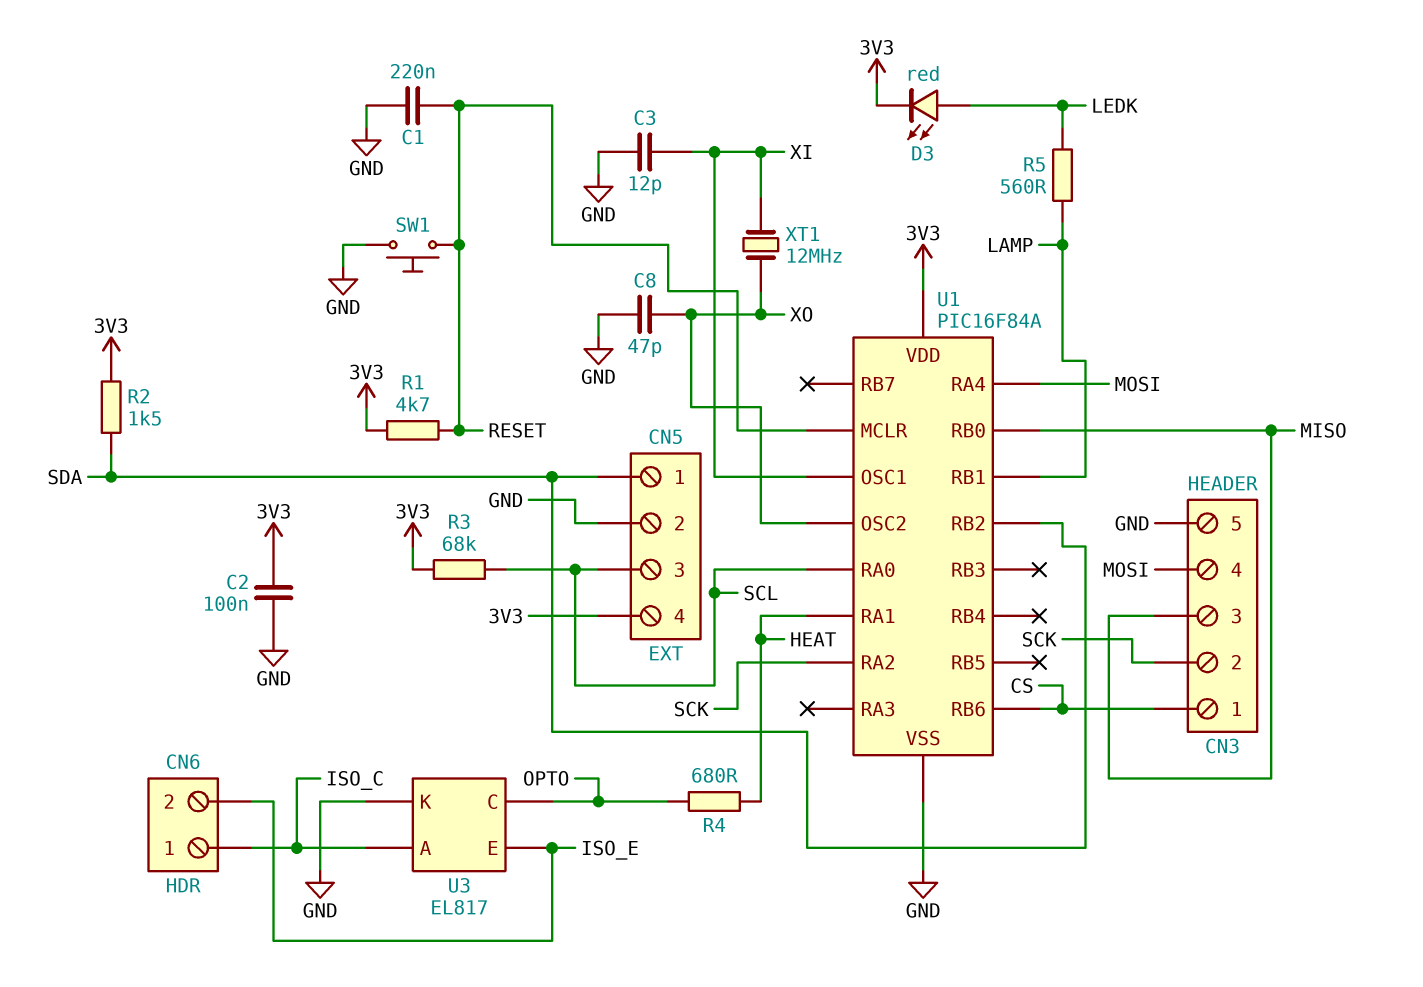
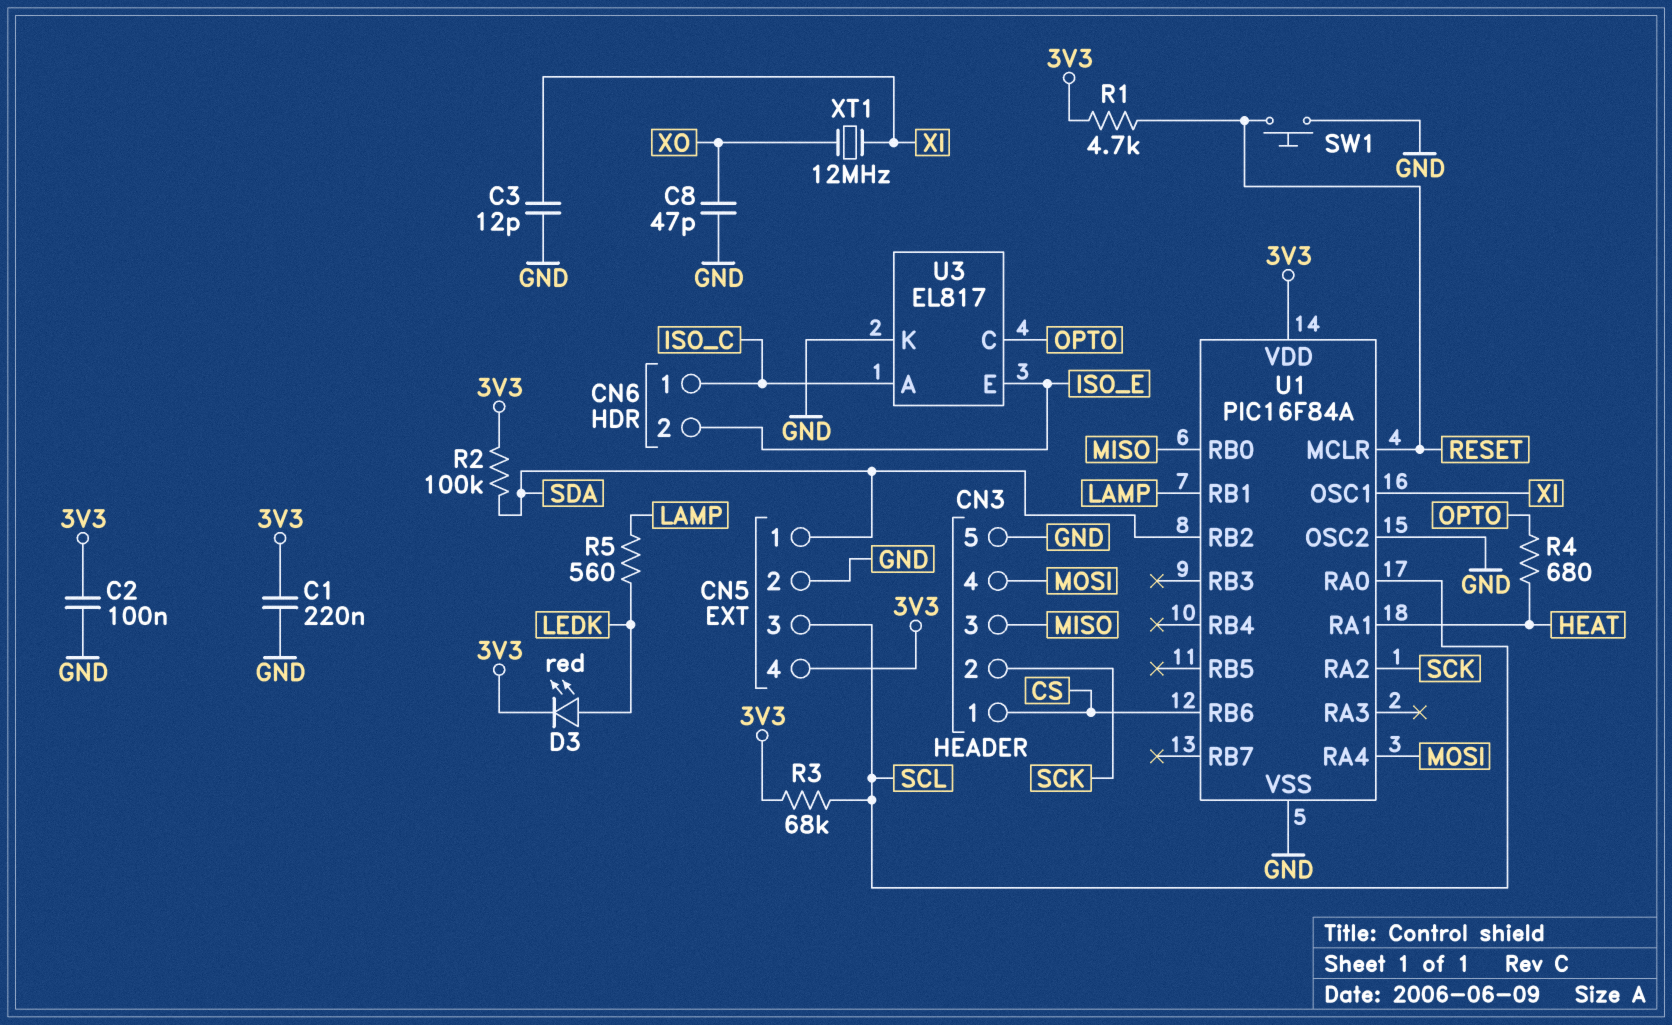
C1: 220nF (GND, RESET) -> 220nF (3V3, GND)
R2: 1.5k (3V3, SDA) -> 100k (3V3, SDA)
U1 pin OSC2: XO -> GND

